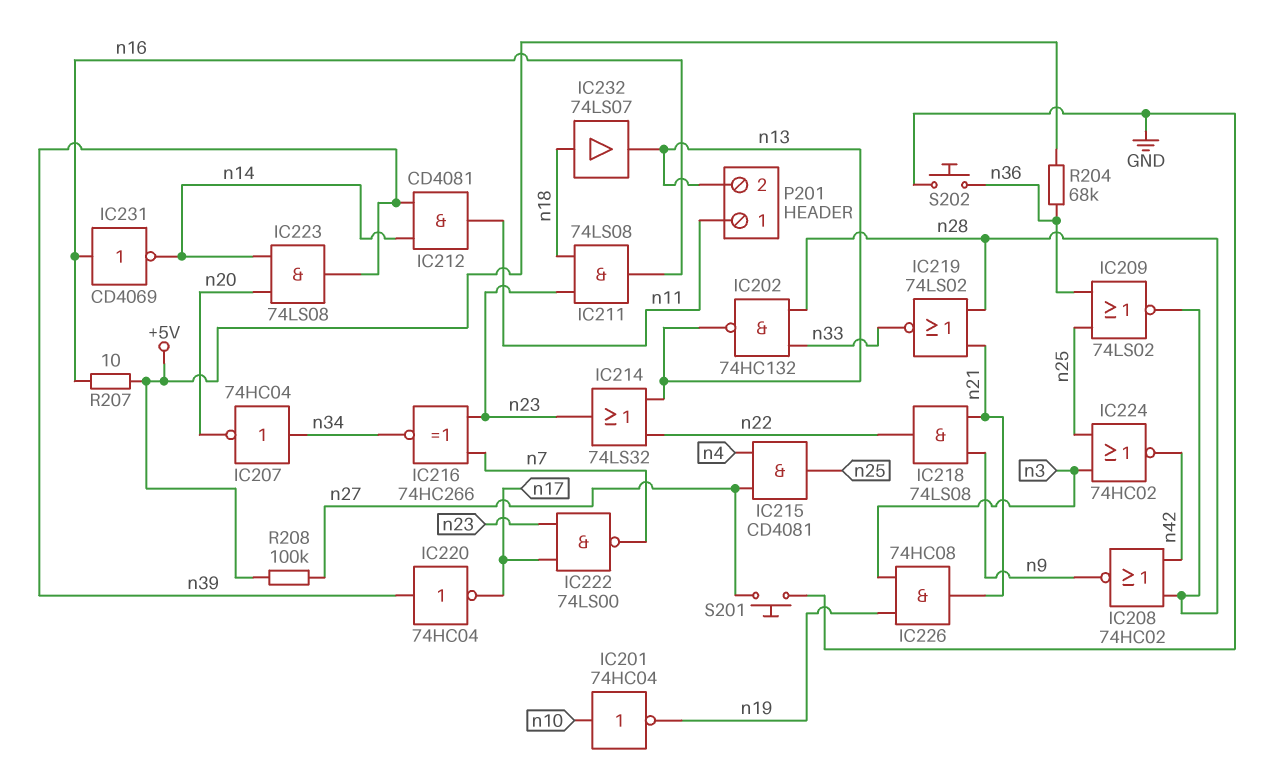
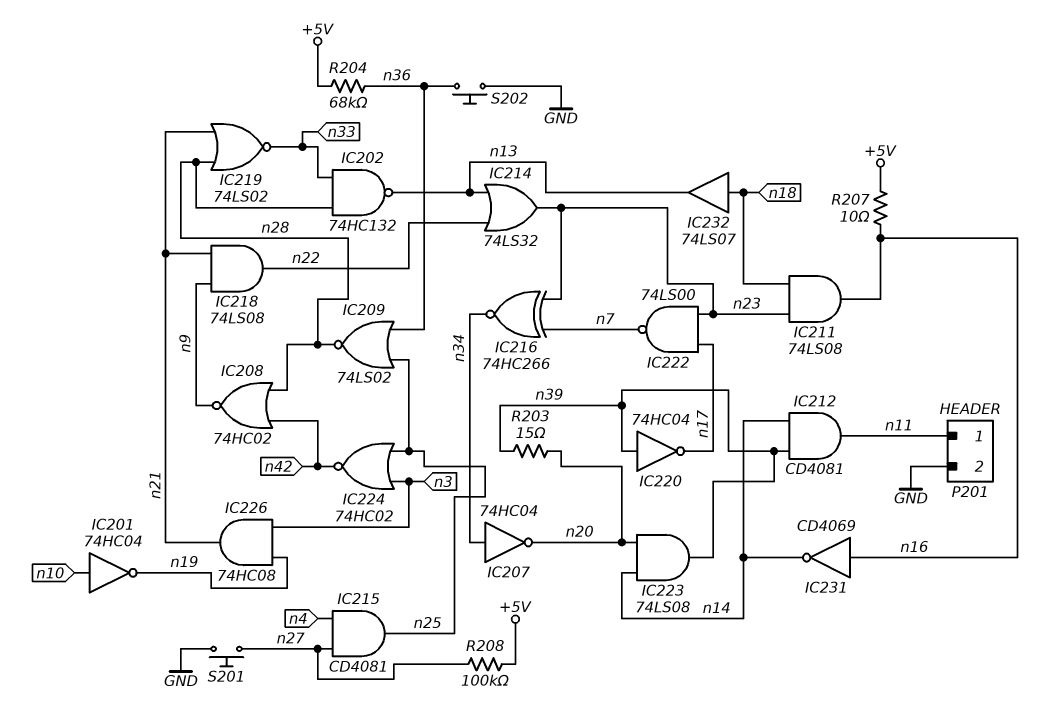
P201 pin 2: n13 -> GND
R203: none -> 15 (n20, n39)

